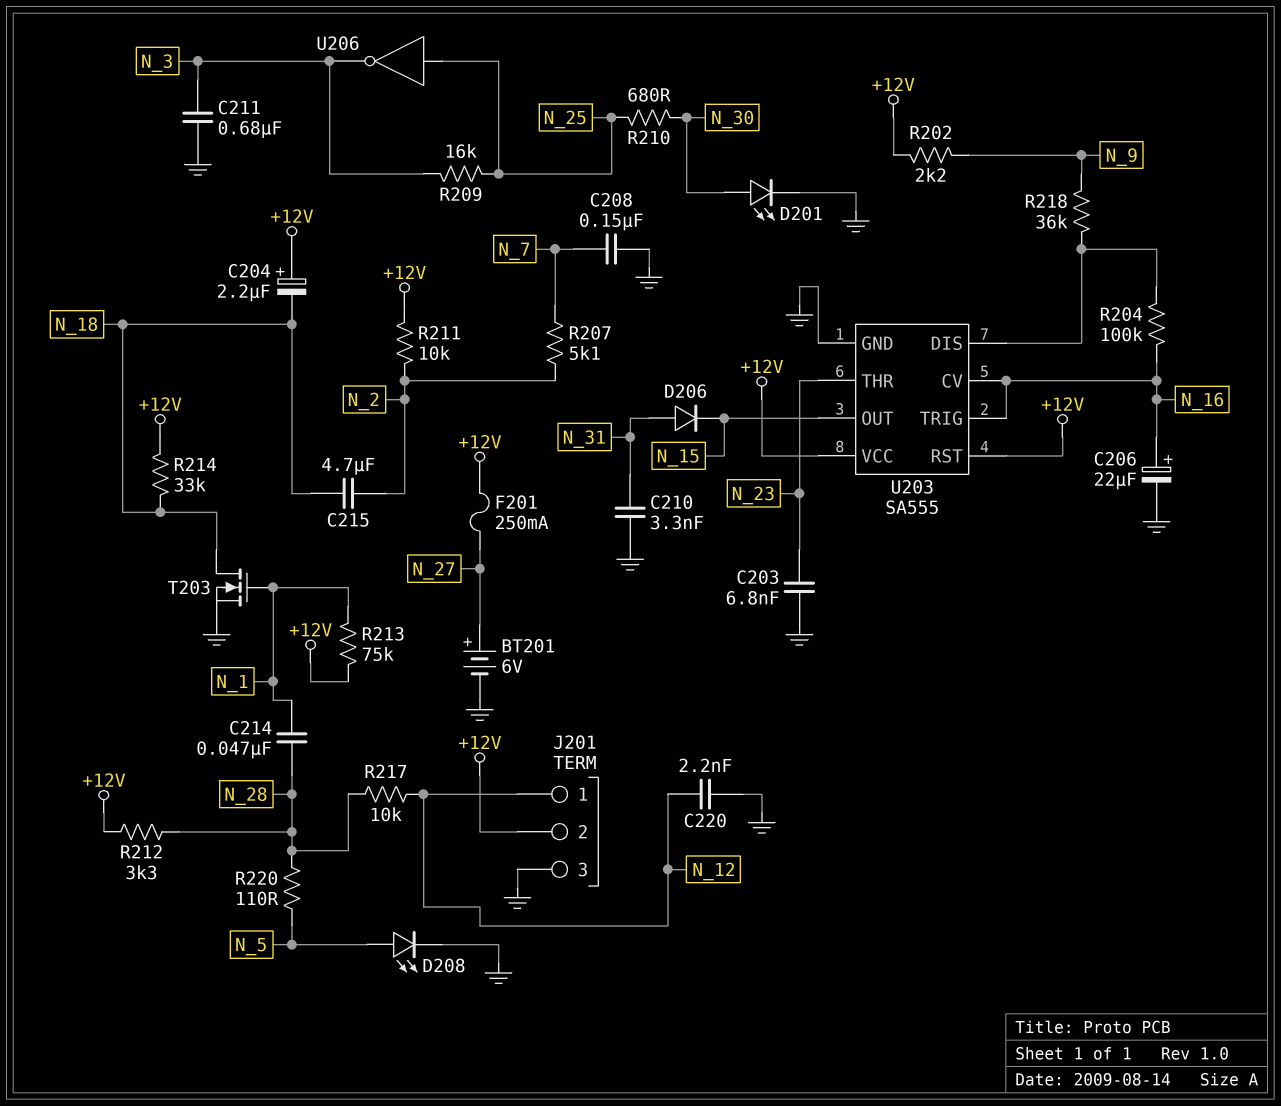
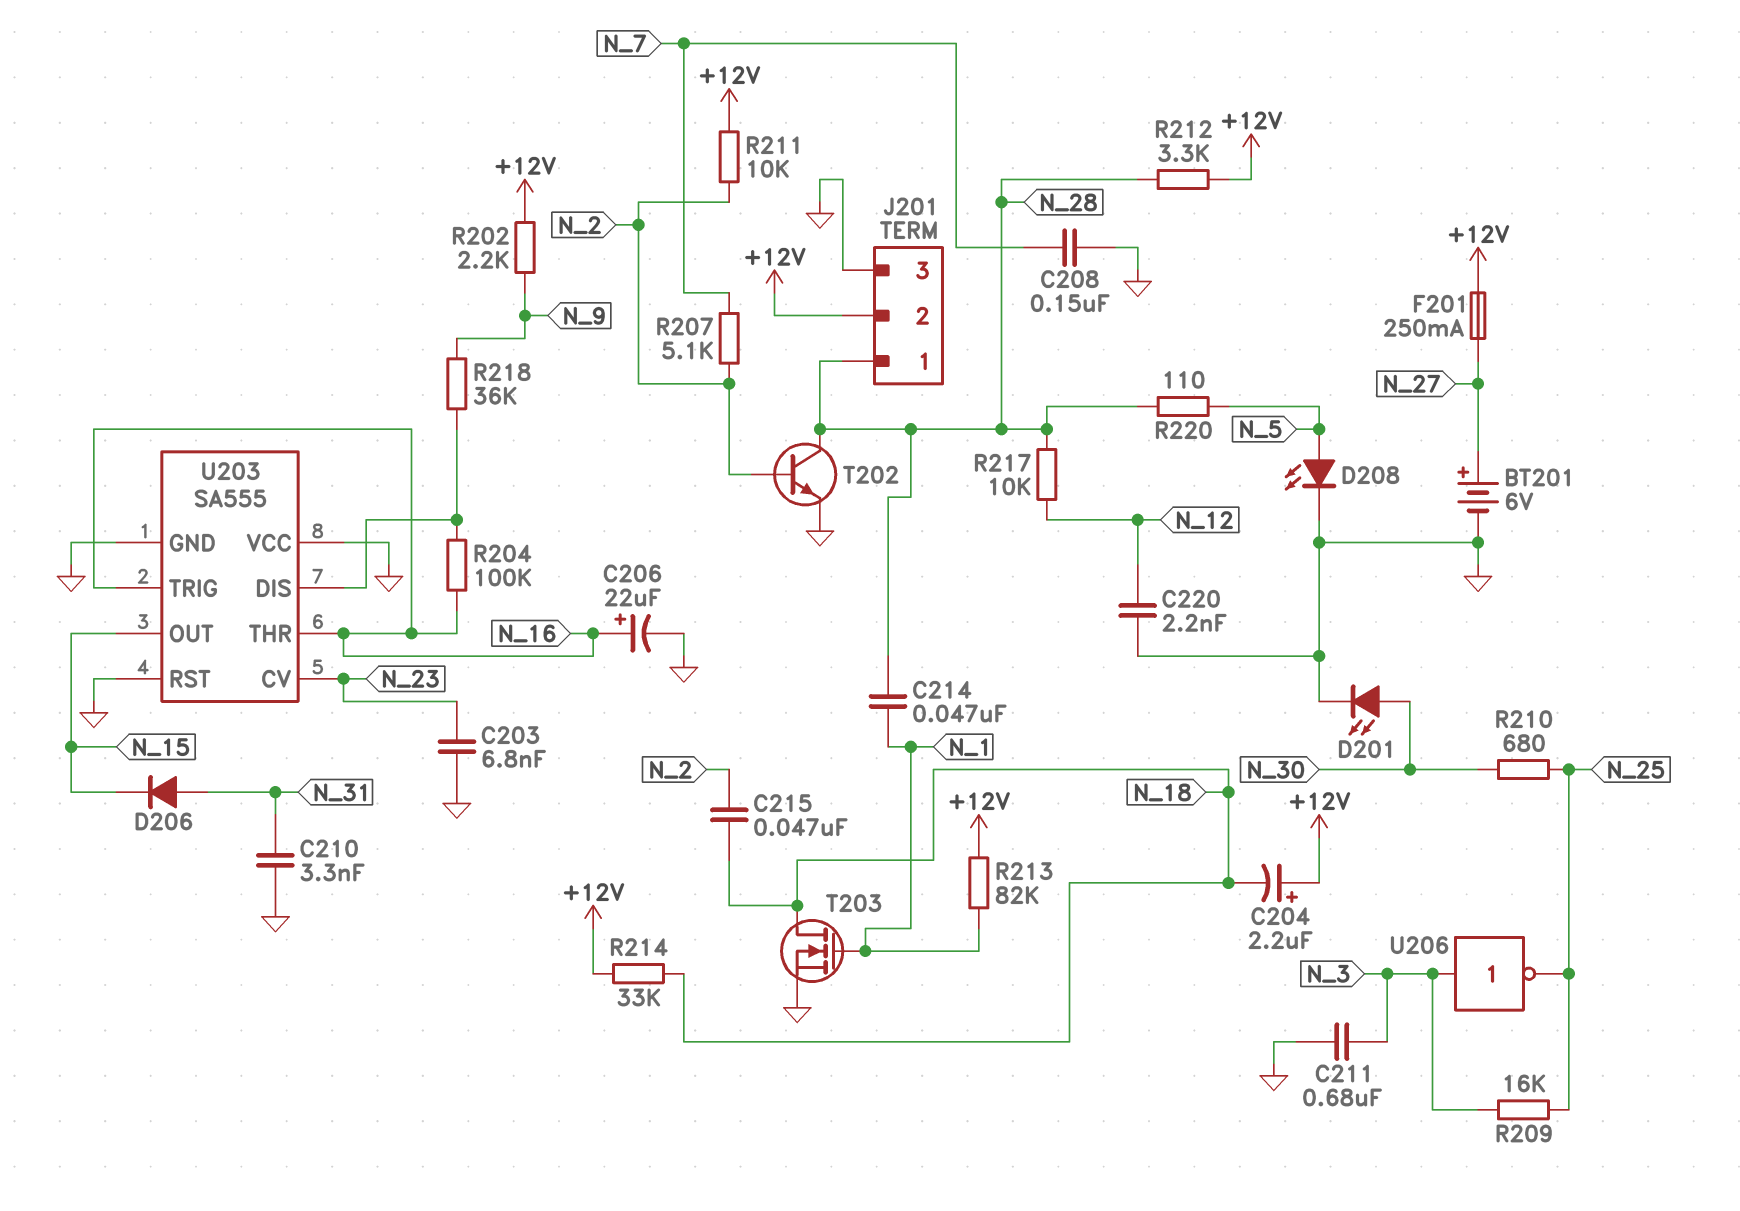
C215: 4.7uF (N_2, N_18) -> 47nF (N_2, N_18)
J201 pin 1: N_12 -> N_28
R213: 75k (+12V, N_1) -> 82k (+12V, N_1)
T202: none -> NPN (B N_2, C N_28, E GND)
U203 pin CV: N_16 -> N_23
U203 pin RST: +12V -> GND
U203 pin THR: N_23 -> N_16
U203 pin VCC: +12V -> GND
U206: NOT (in N_25, out N_3) -> NOT (in N_3, out N_25)

